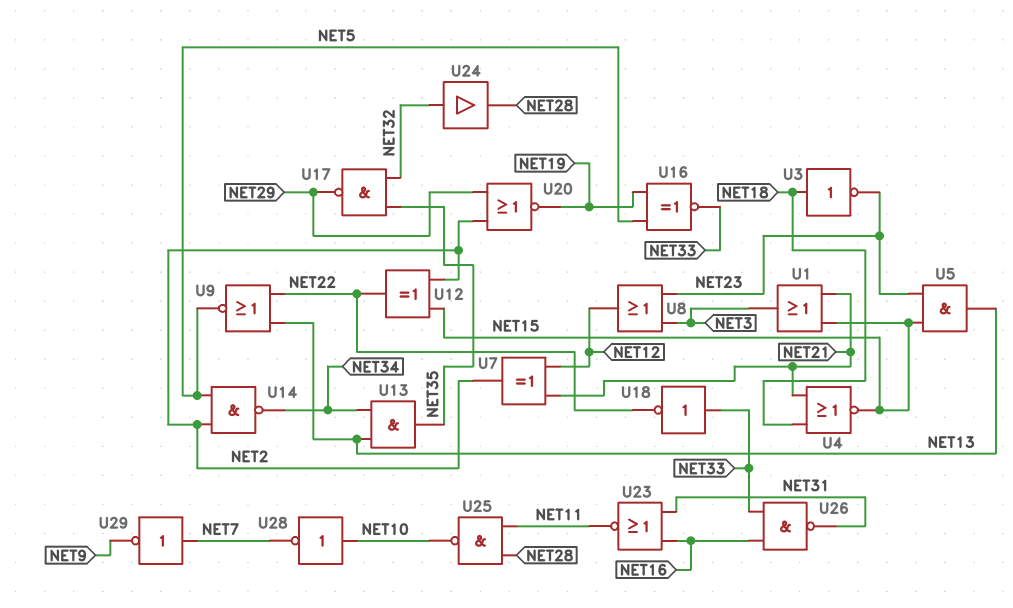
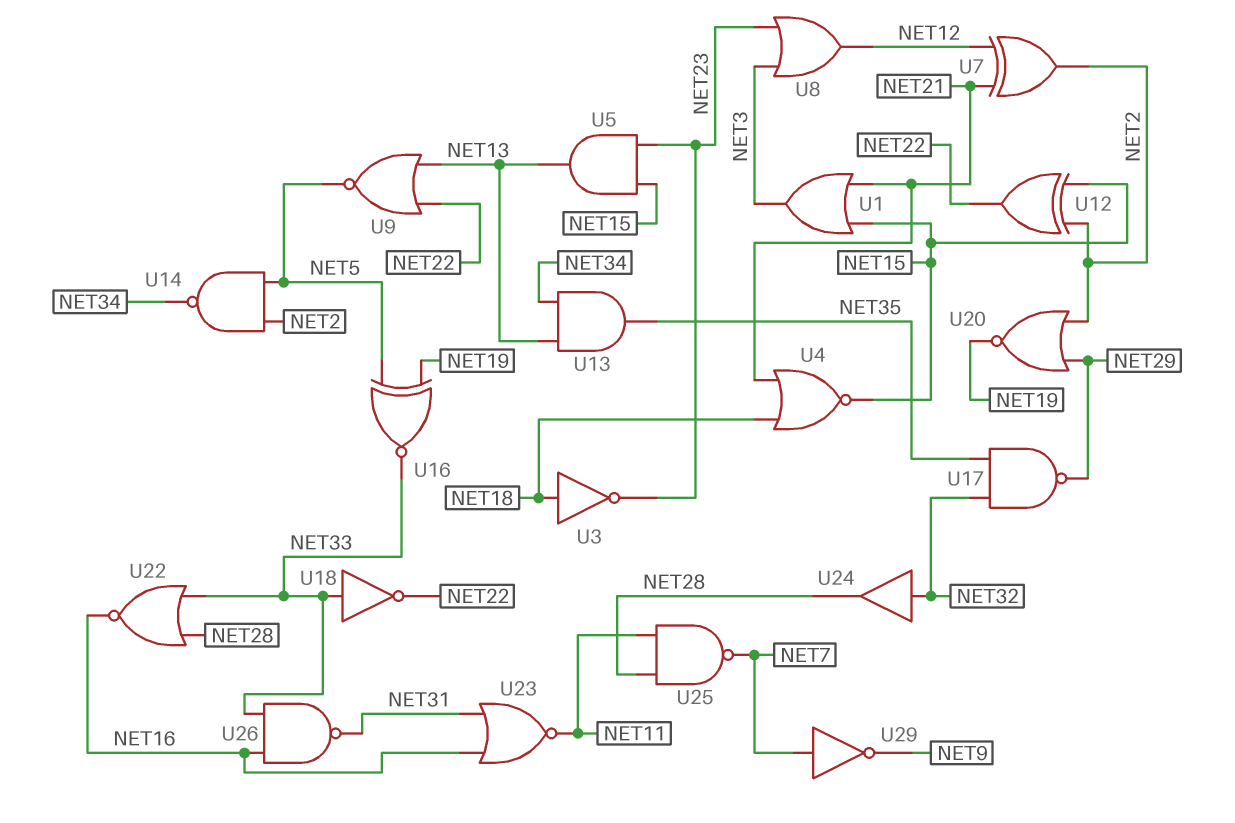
U22: none -> NOR (in NET28, in NET33, out NET16)
U25: NAND (in NET11, in NET28, out NET10) -> NAND (in NET11, in NET28, out NET7)
U28: NOT (in NET10, out NET7) -> none

